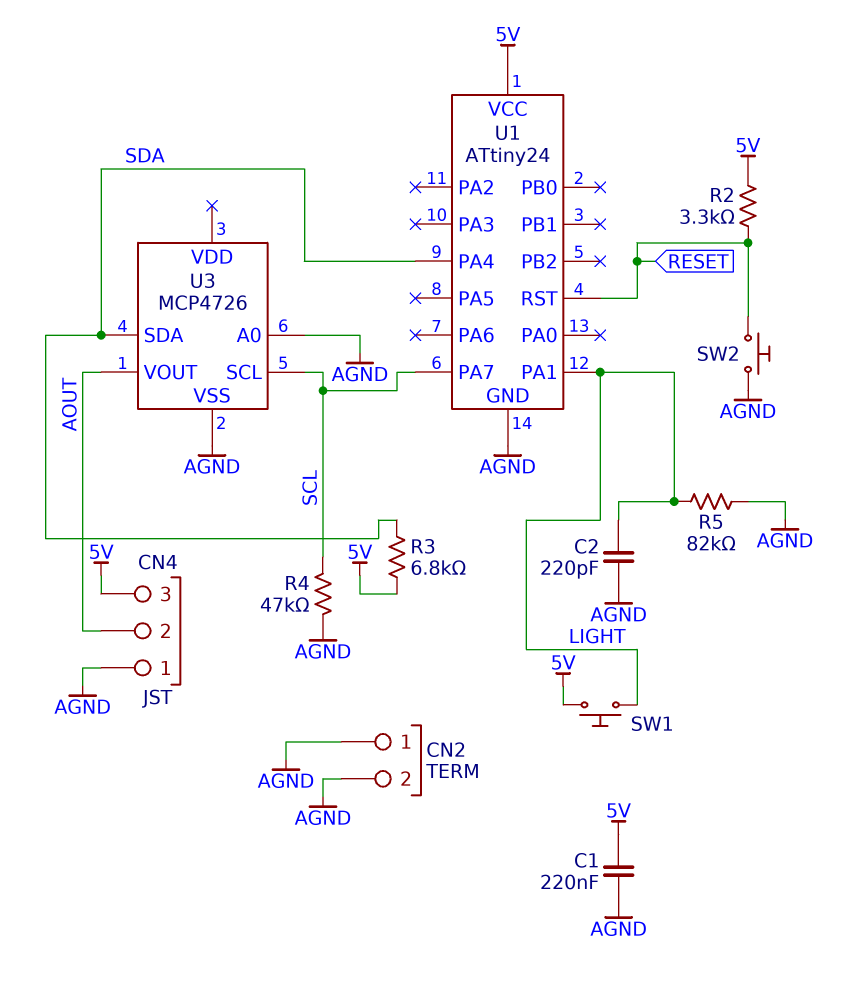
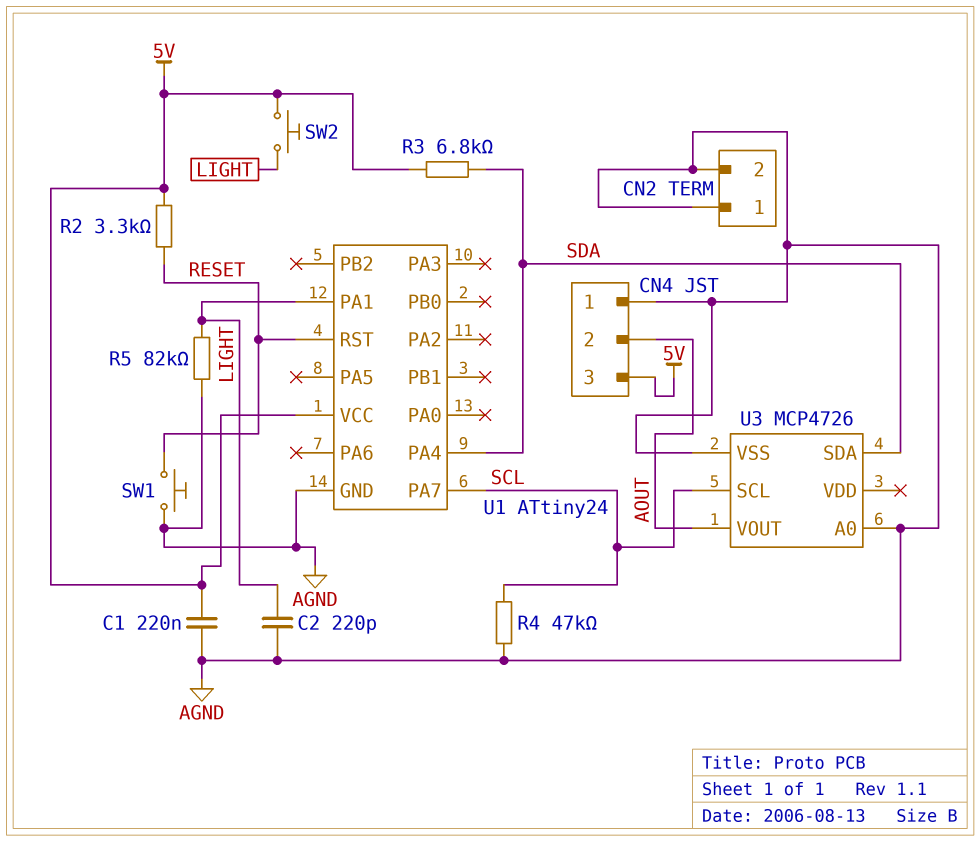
SW1: button (5V, LIGHT) -> button (AGND, RESET)
SW2: button (AGND, RESET) -> button (5V, LIGHT)

